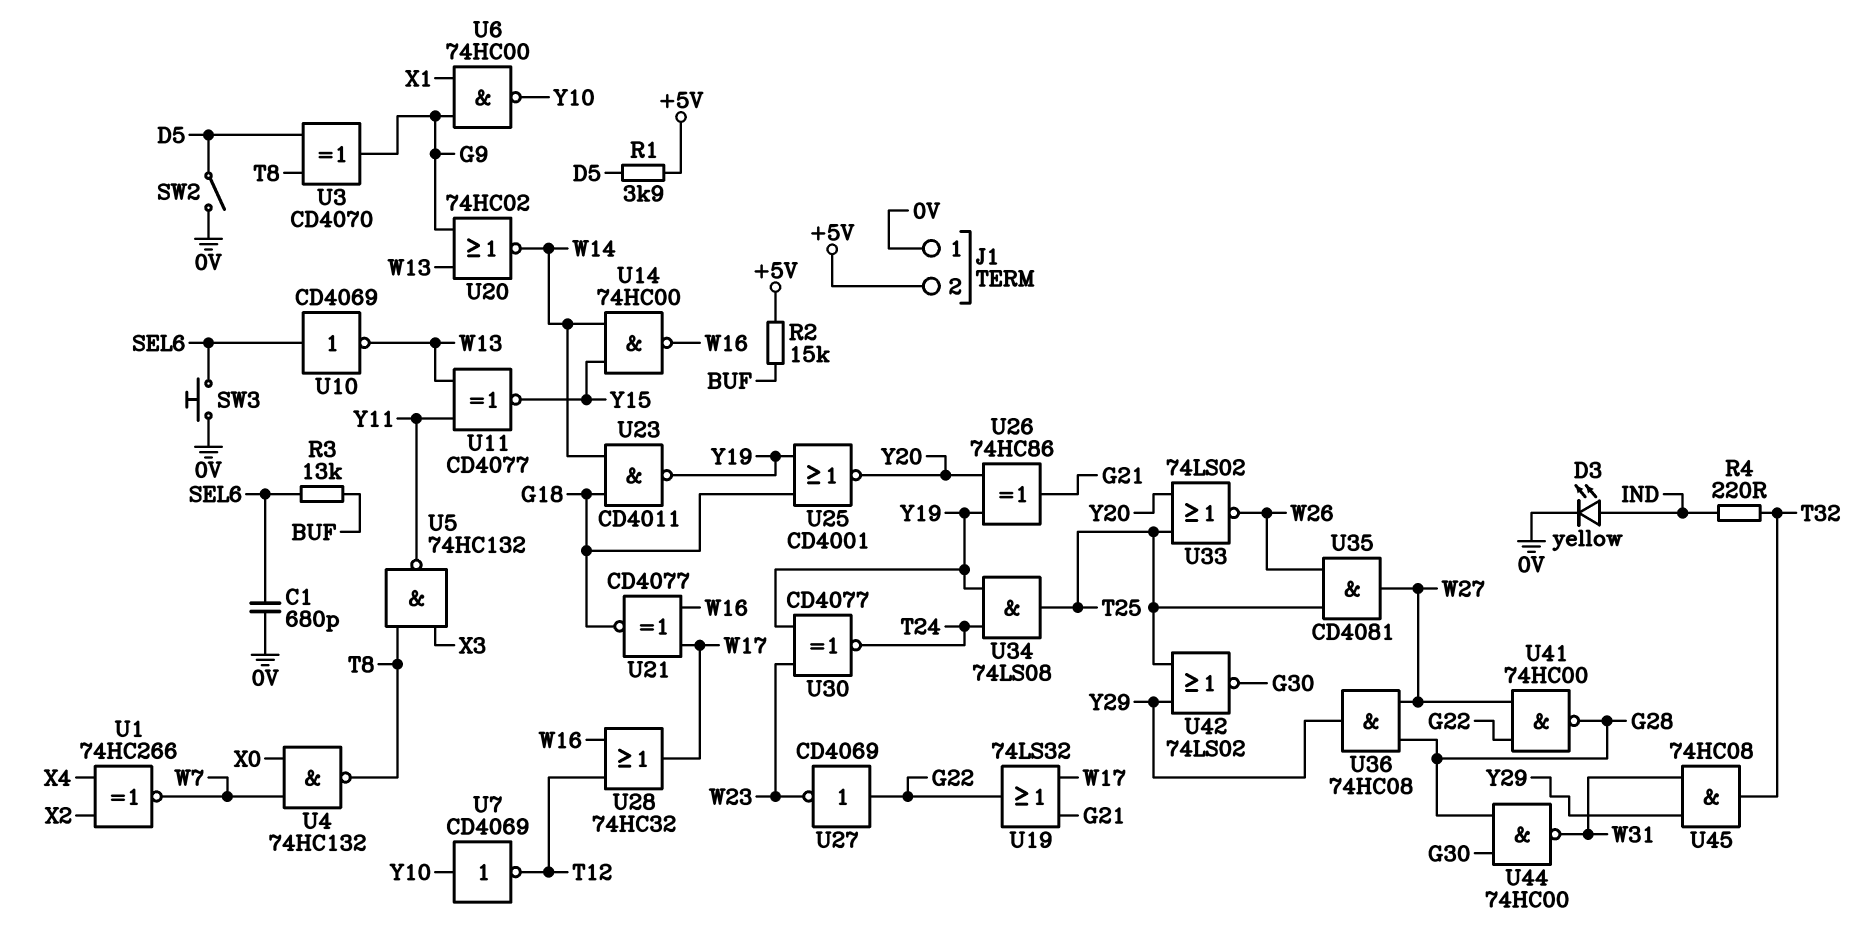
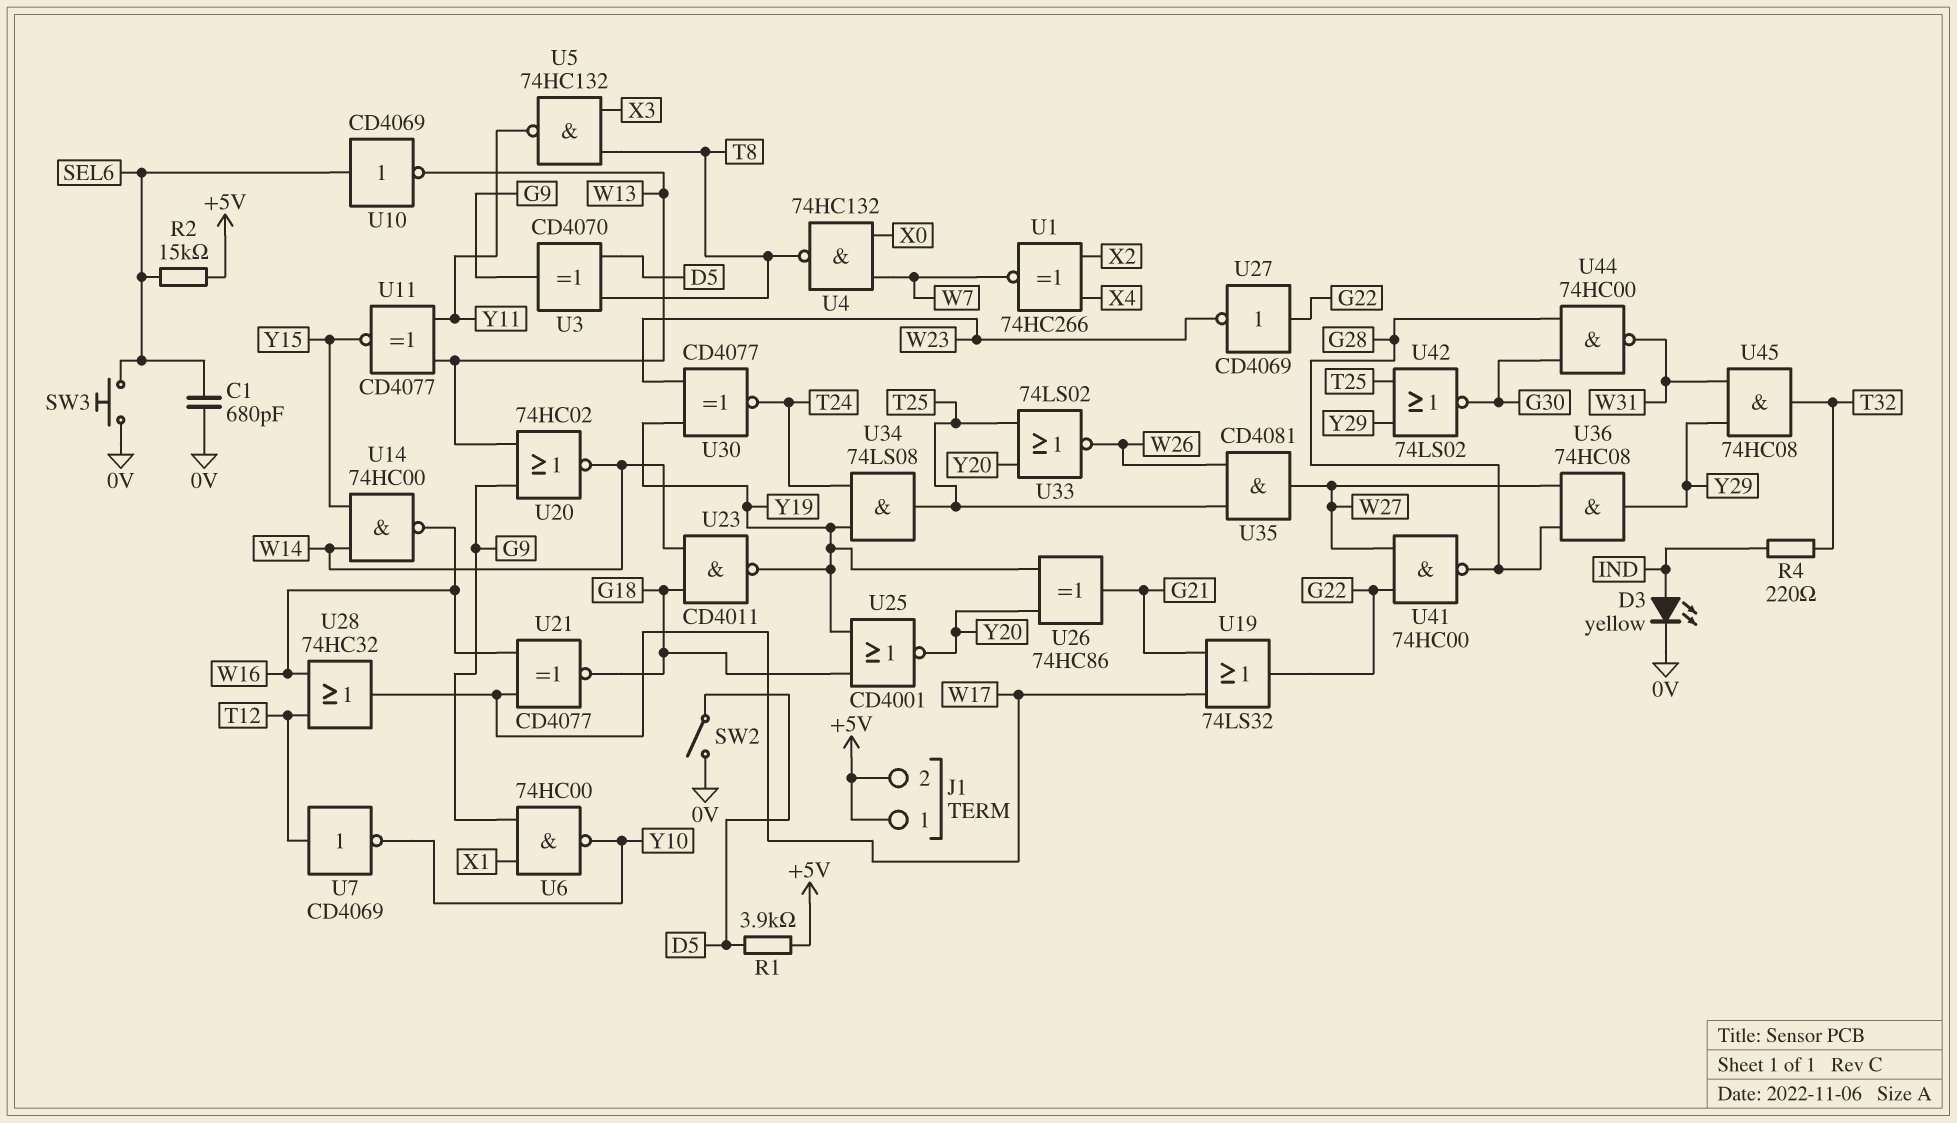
J1 pin 1: 0V -> +5V
R2: 15k (+5V, BUF) -> 15k (+5V, SEL6)
R3: 13k (BUF, SEL6) -> none
U7: NOT CD4069 (in Y10, out T12) -> NOT CD4069 (in T12, out Y10)

